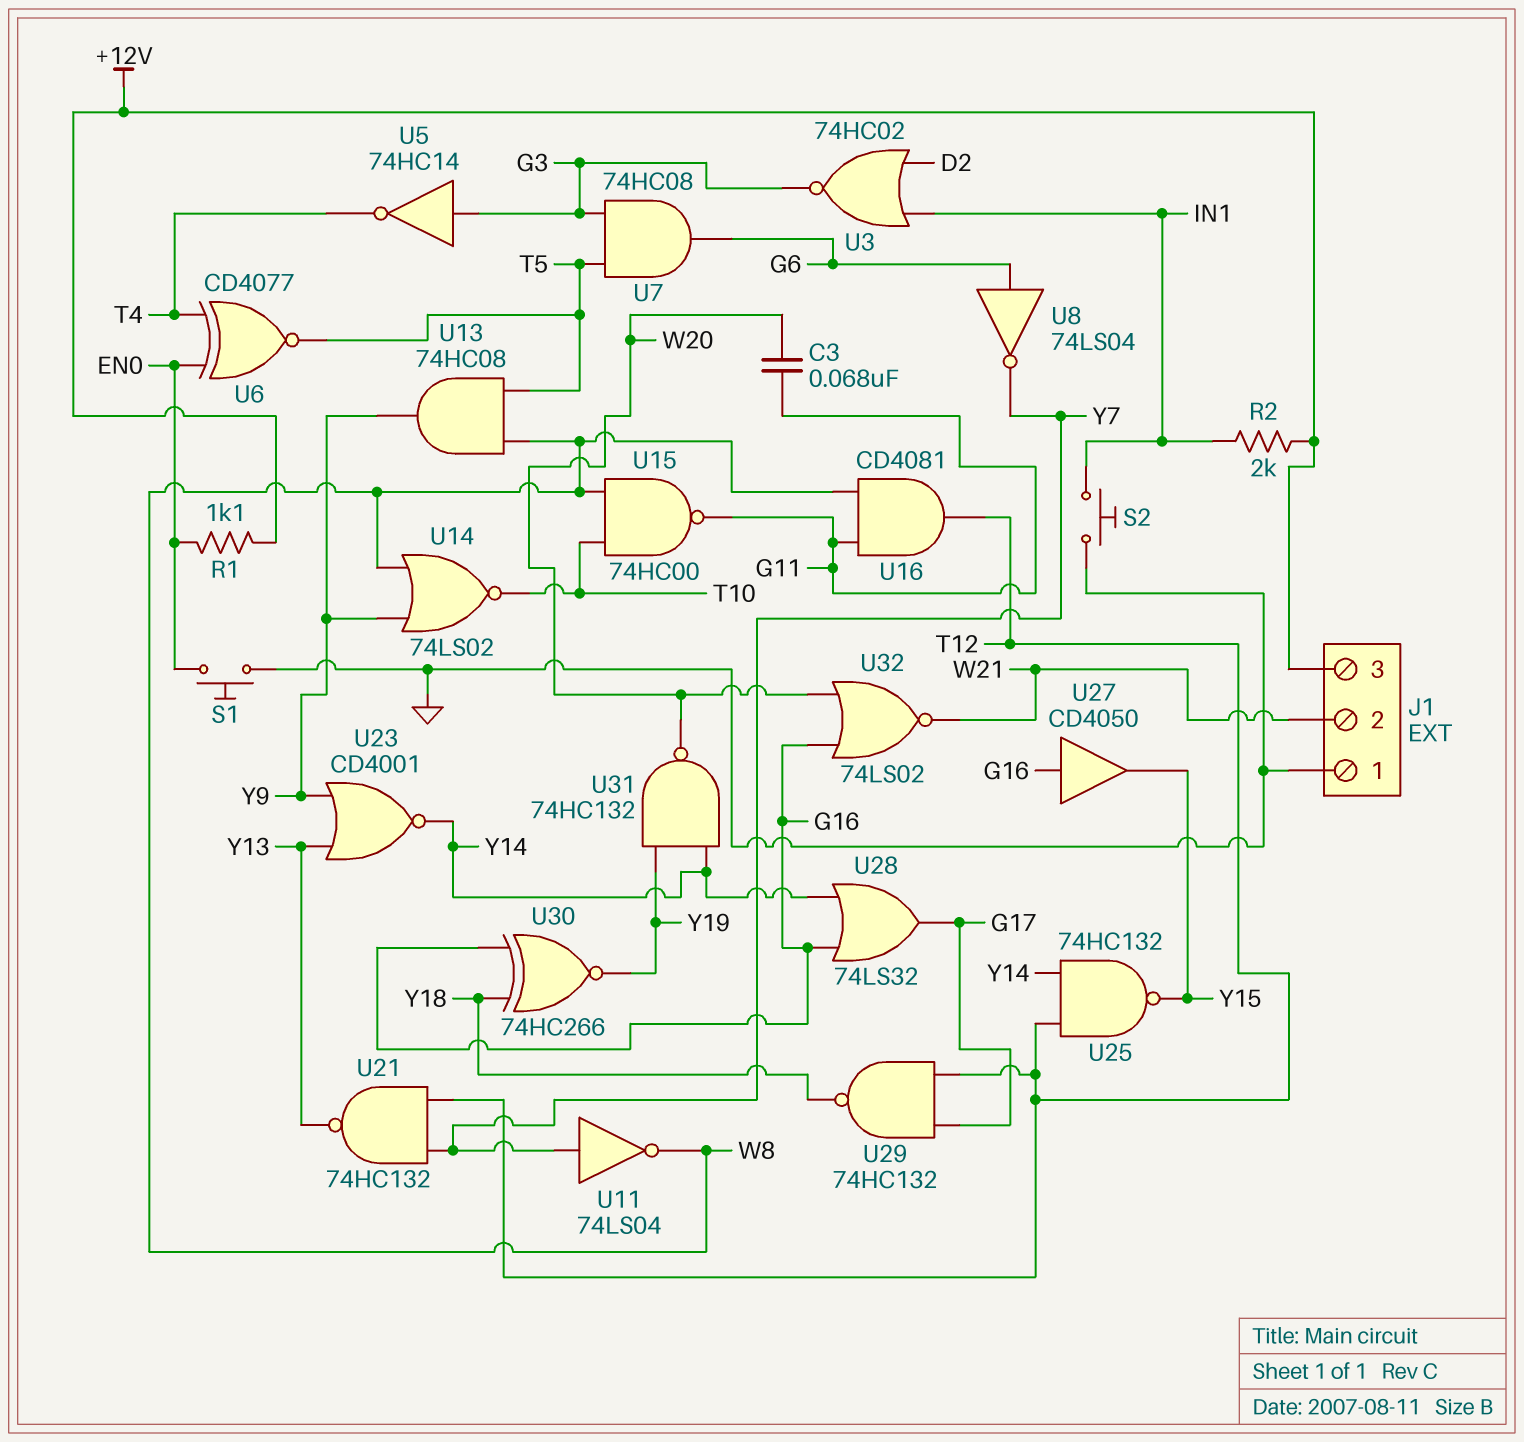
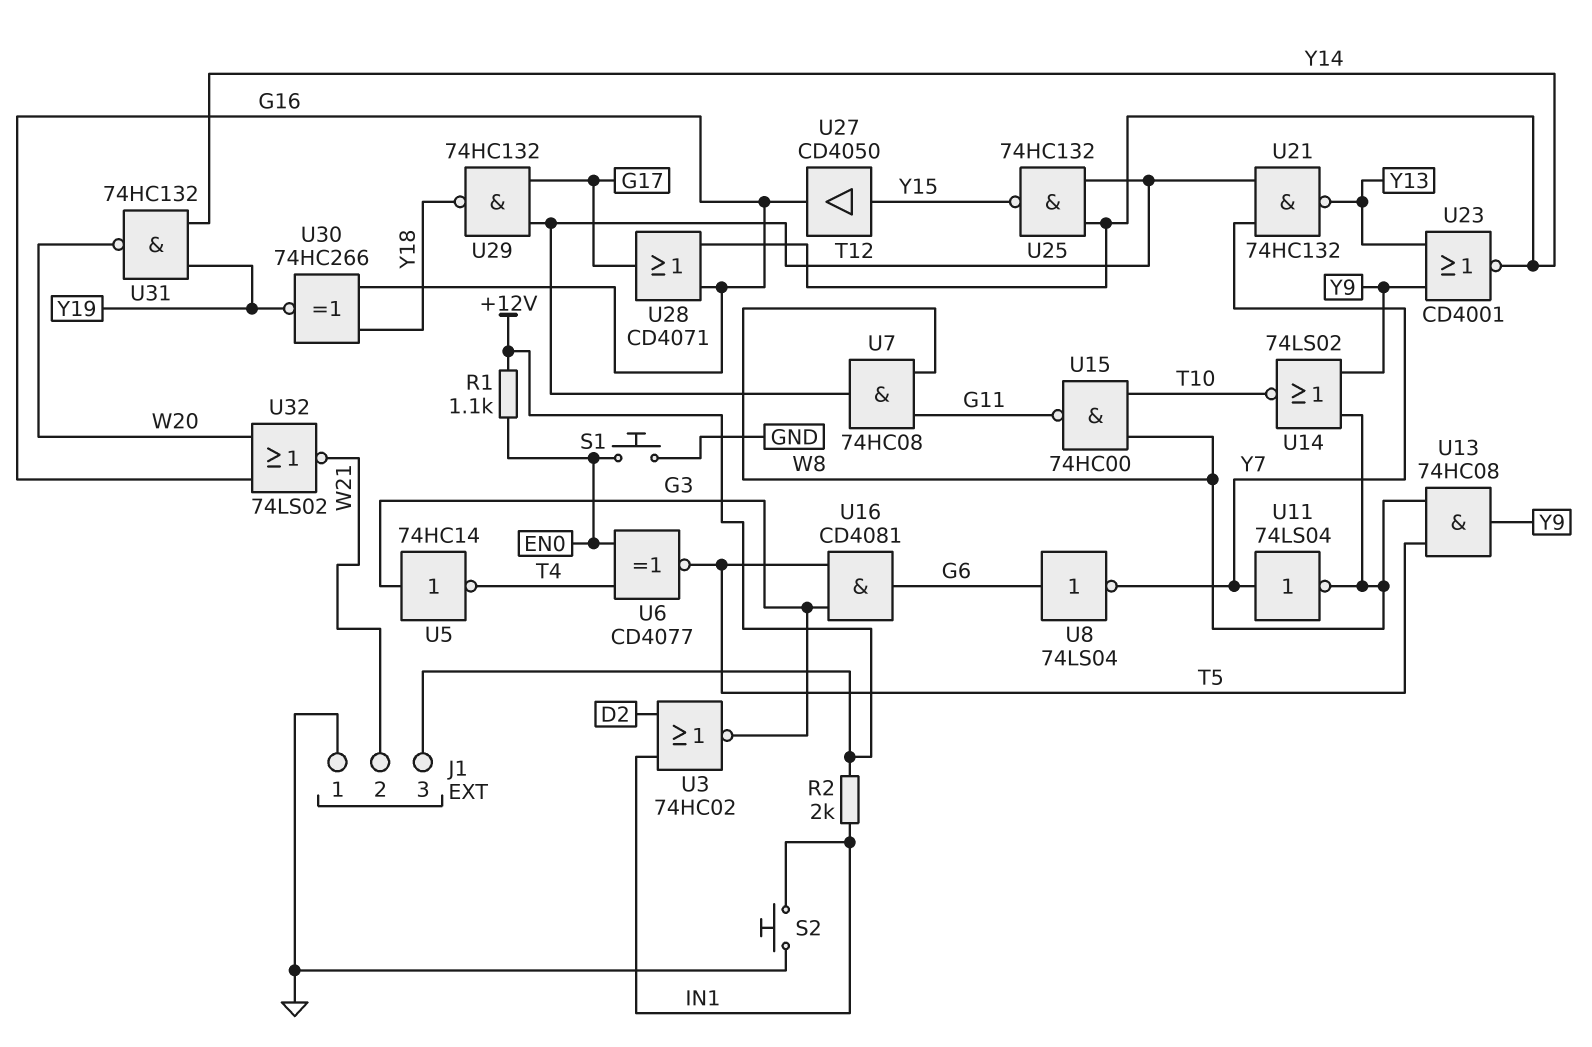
C3: 68nF (G11, W20) -> none
U7: AND 74HC08 (in G3, in T5, out G6) -> AND 74HC08 (in G11, in W8, out T12)
U16: AND CD4081 (in G11, in W8, out T12) -> AND CD4081 (in G3, in T5, out G6)
U27: buffer CD4050 (in G16, out Y15) -> buffer CD4050 (in Y15, out G16)
U28: OR 74LS32 (in G16, in Y14, out G17) -> OR CD4071 (in G16, in Y14, out G17)

